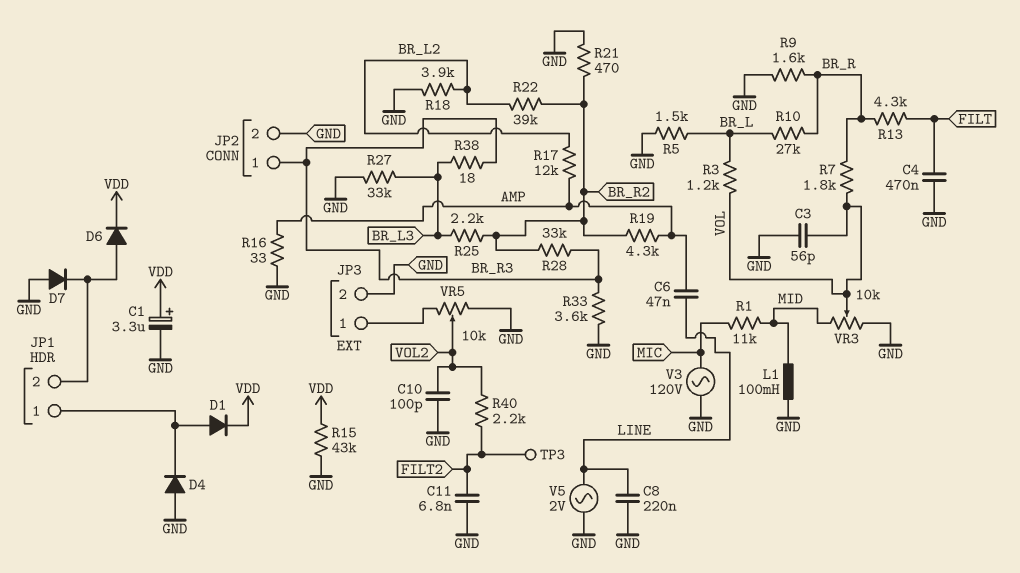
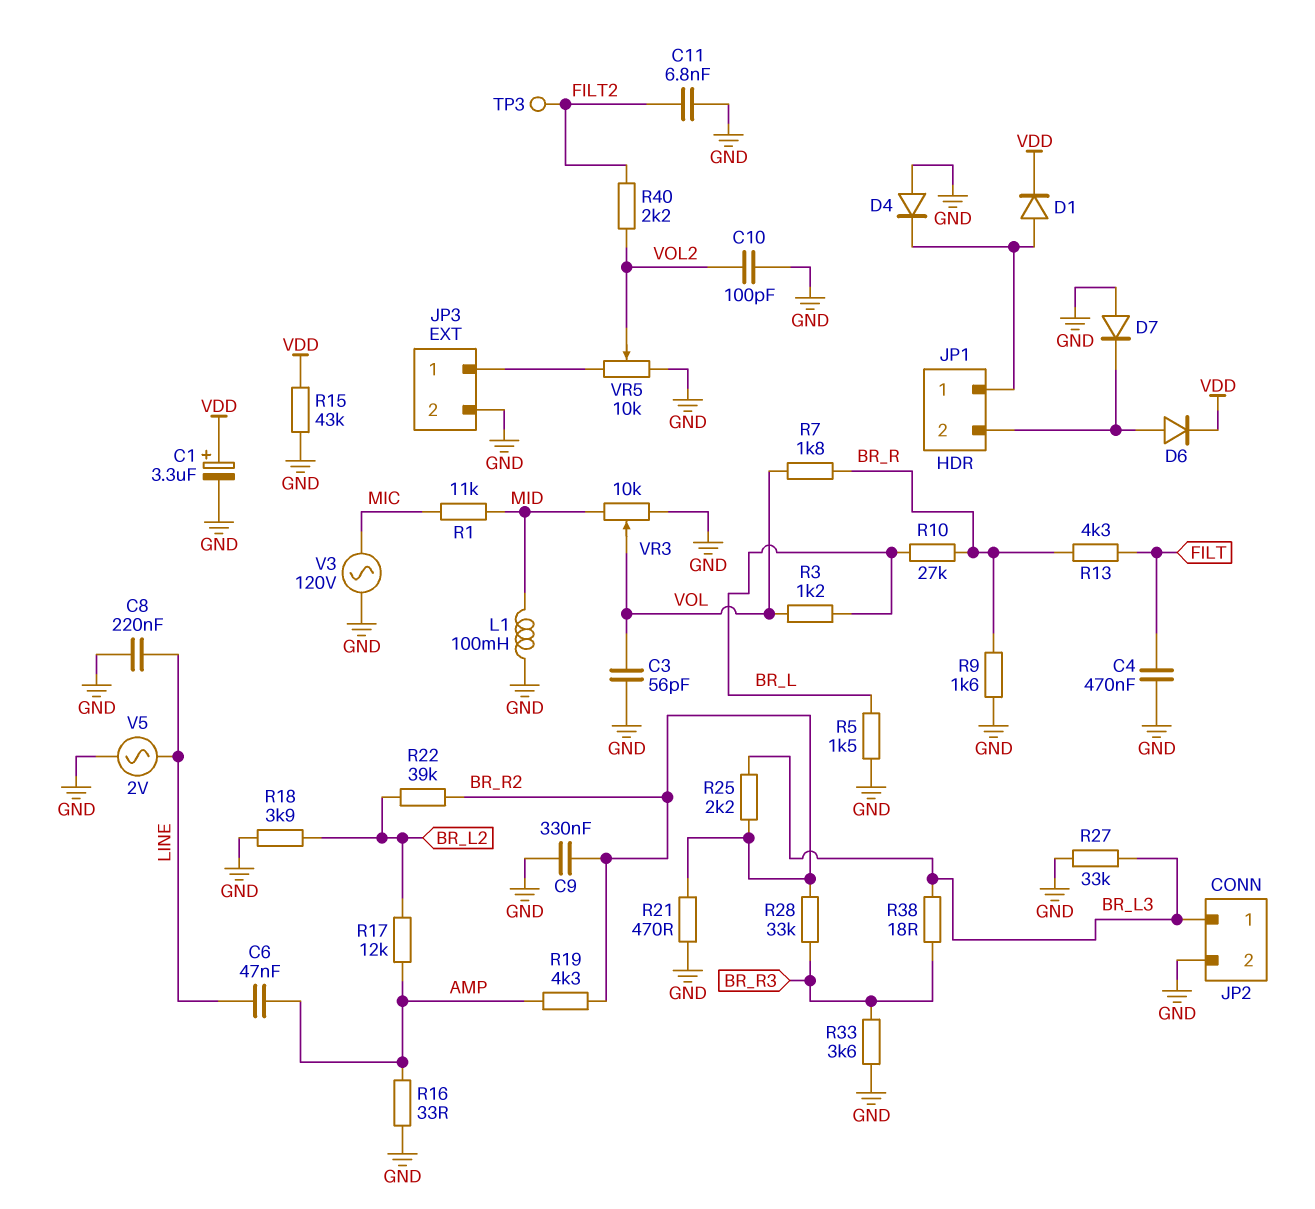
C9: none -> 330nF (BR_R2, GND)
JP2 pin 1: BR_R3 -> BR_L3

